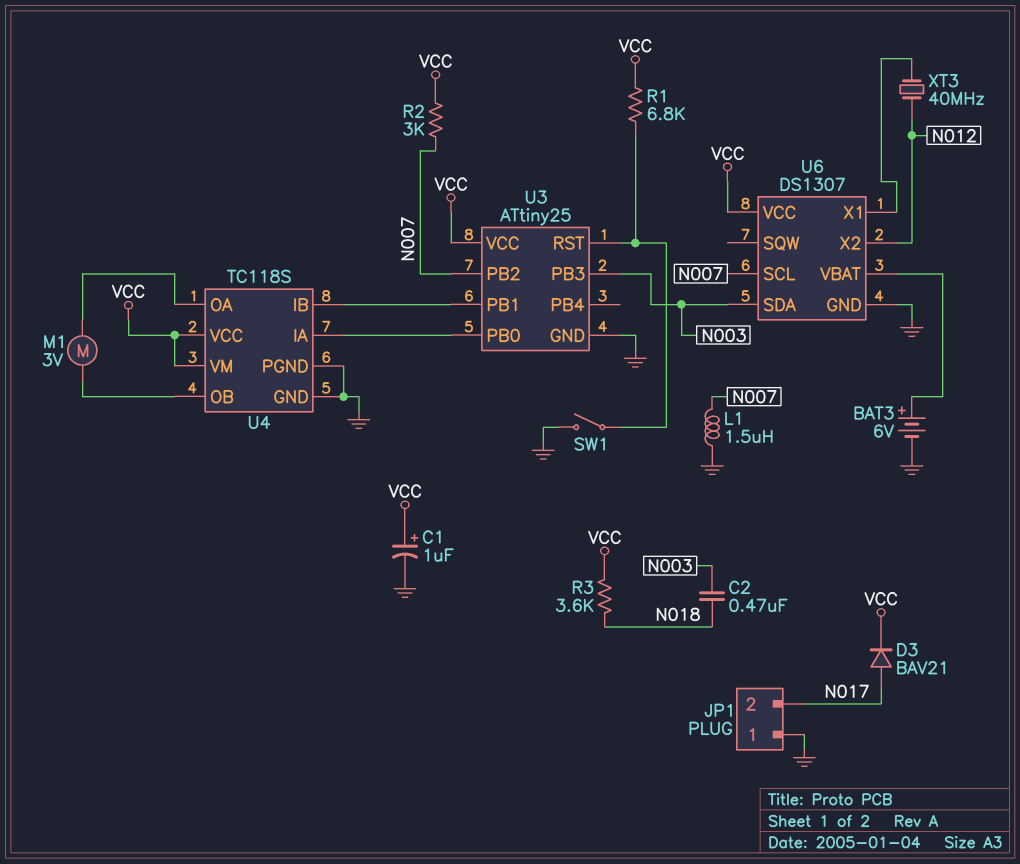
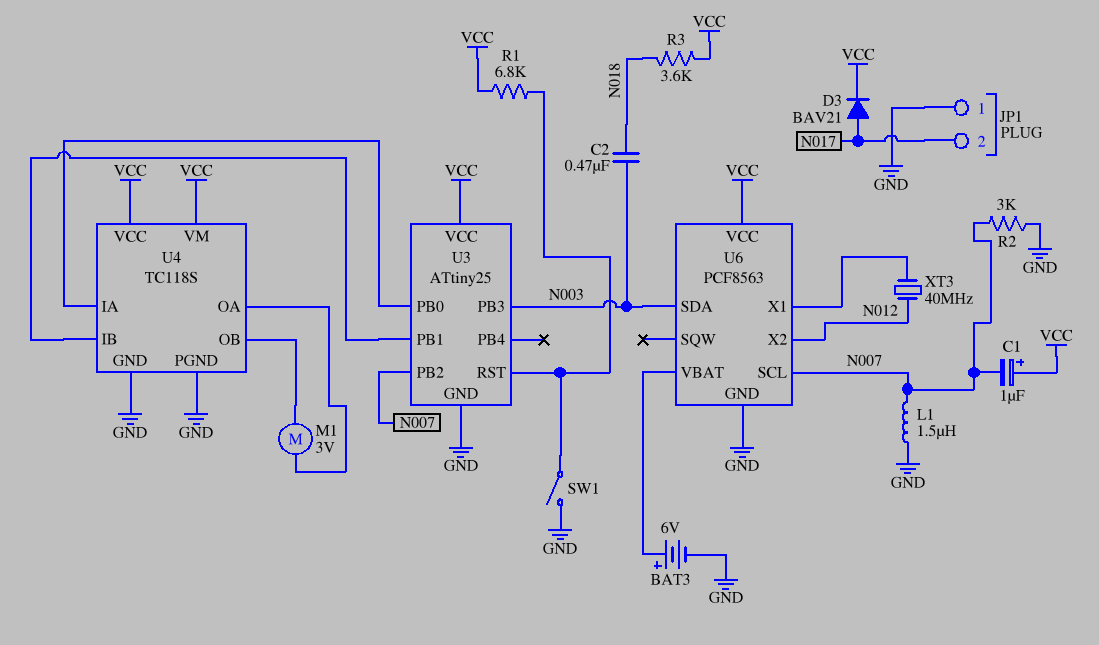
C1: 1uF (plus VCC, minus GND) -> 1uF (plus VCC, minus N007)
R2: 3k (N007, VCC) -> 3k (GND, N007)
U6: DS1307 -> PCF8563

